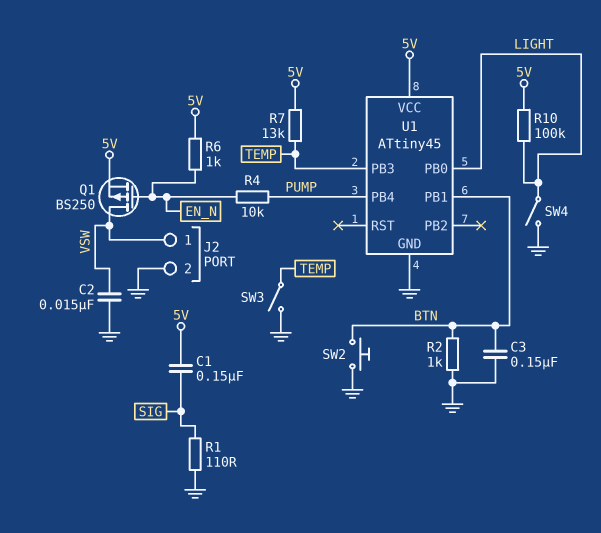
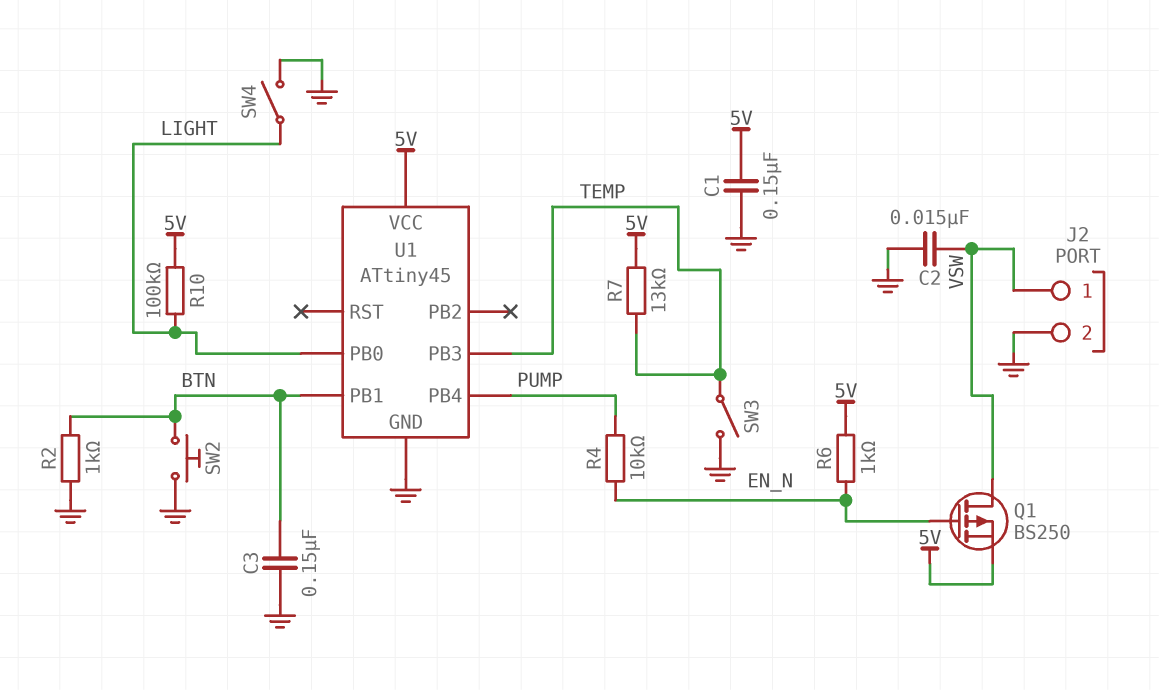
C1: 150nF (5V, SIG) -> 150nF (5V, GND)
R1: 110 (GND, SIG) -> none

